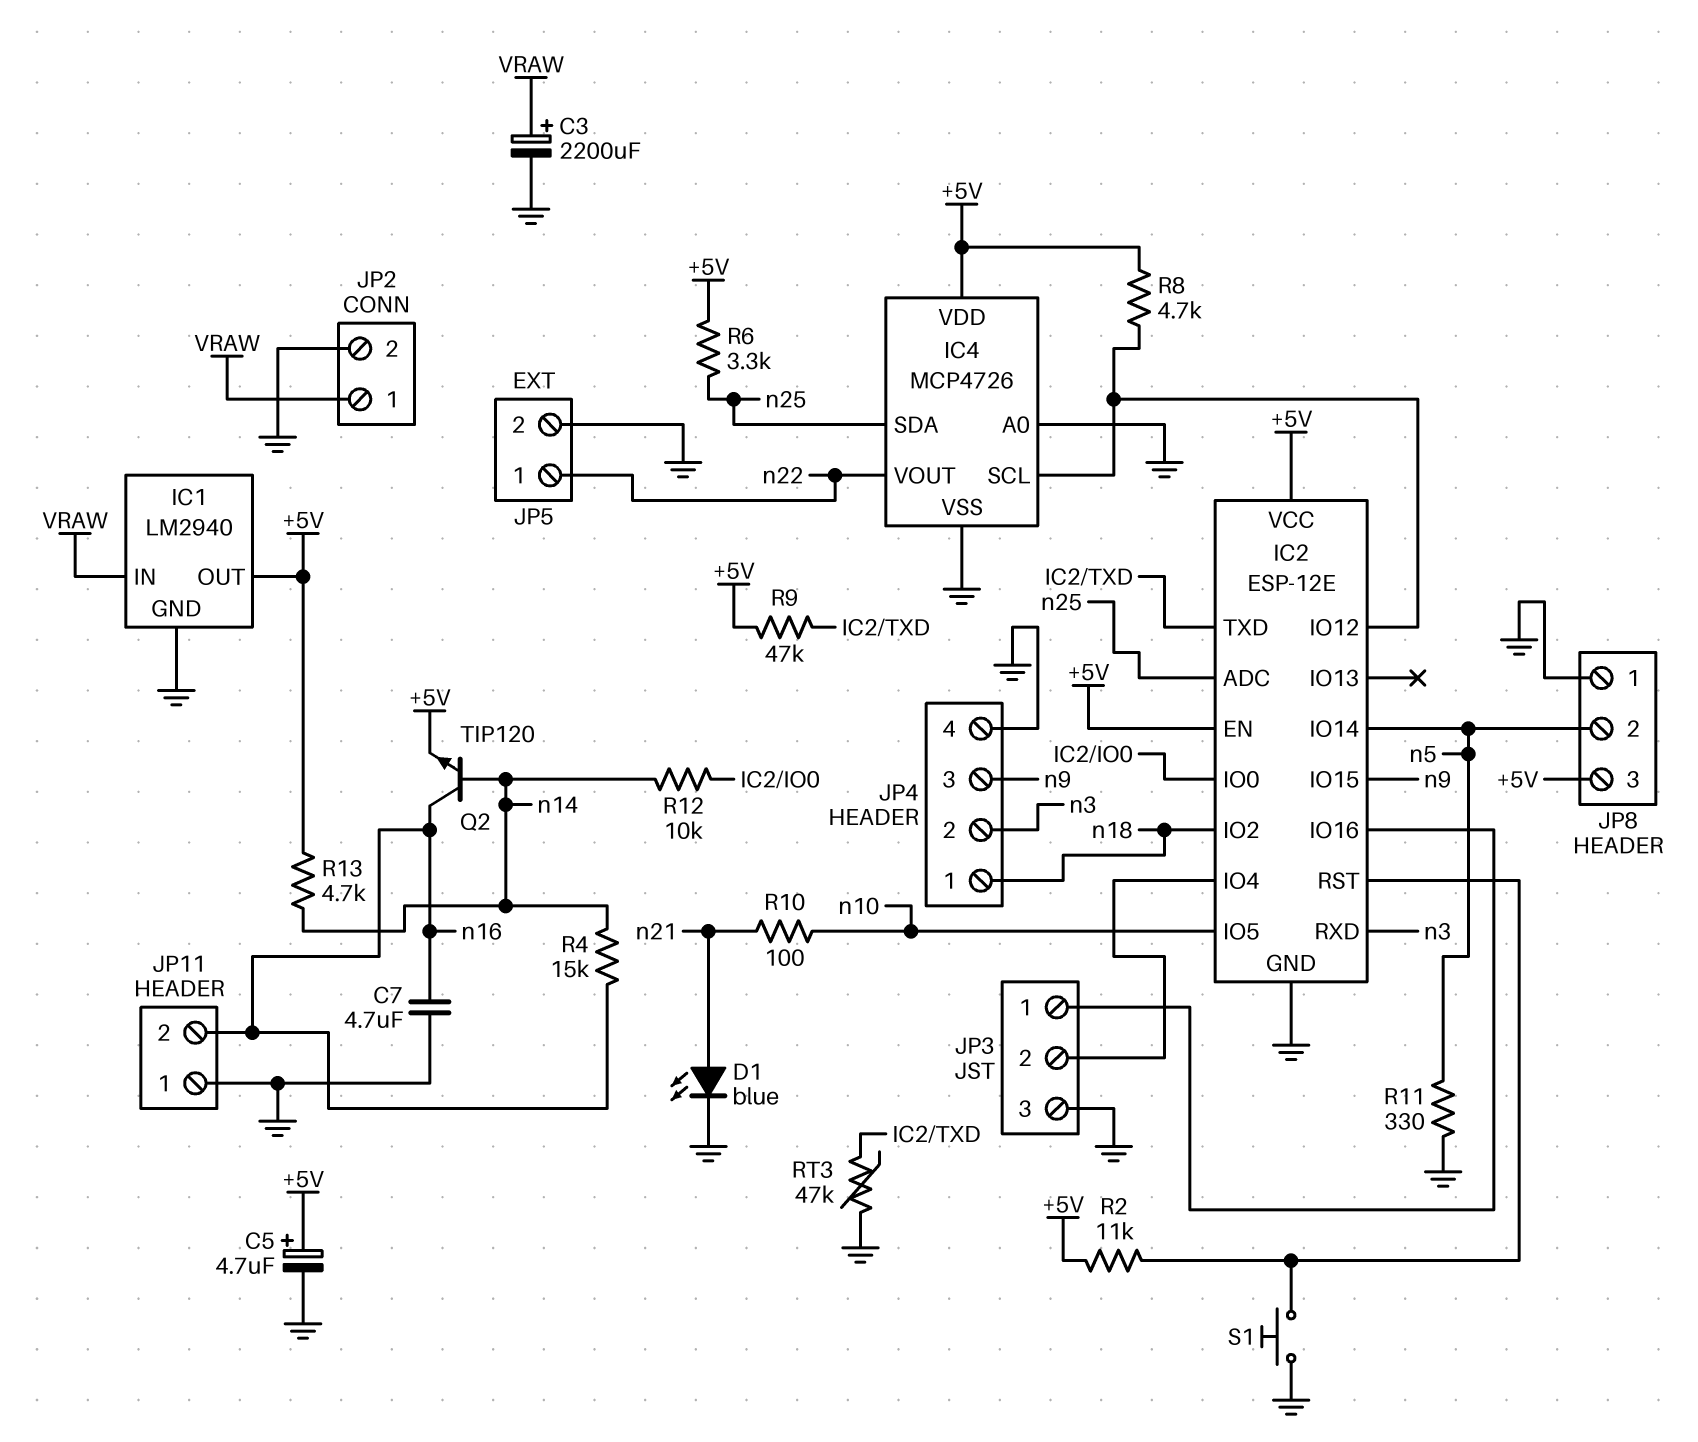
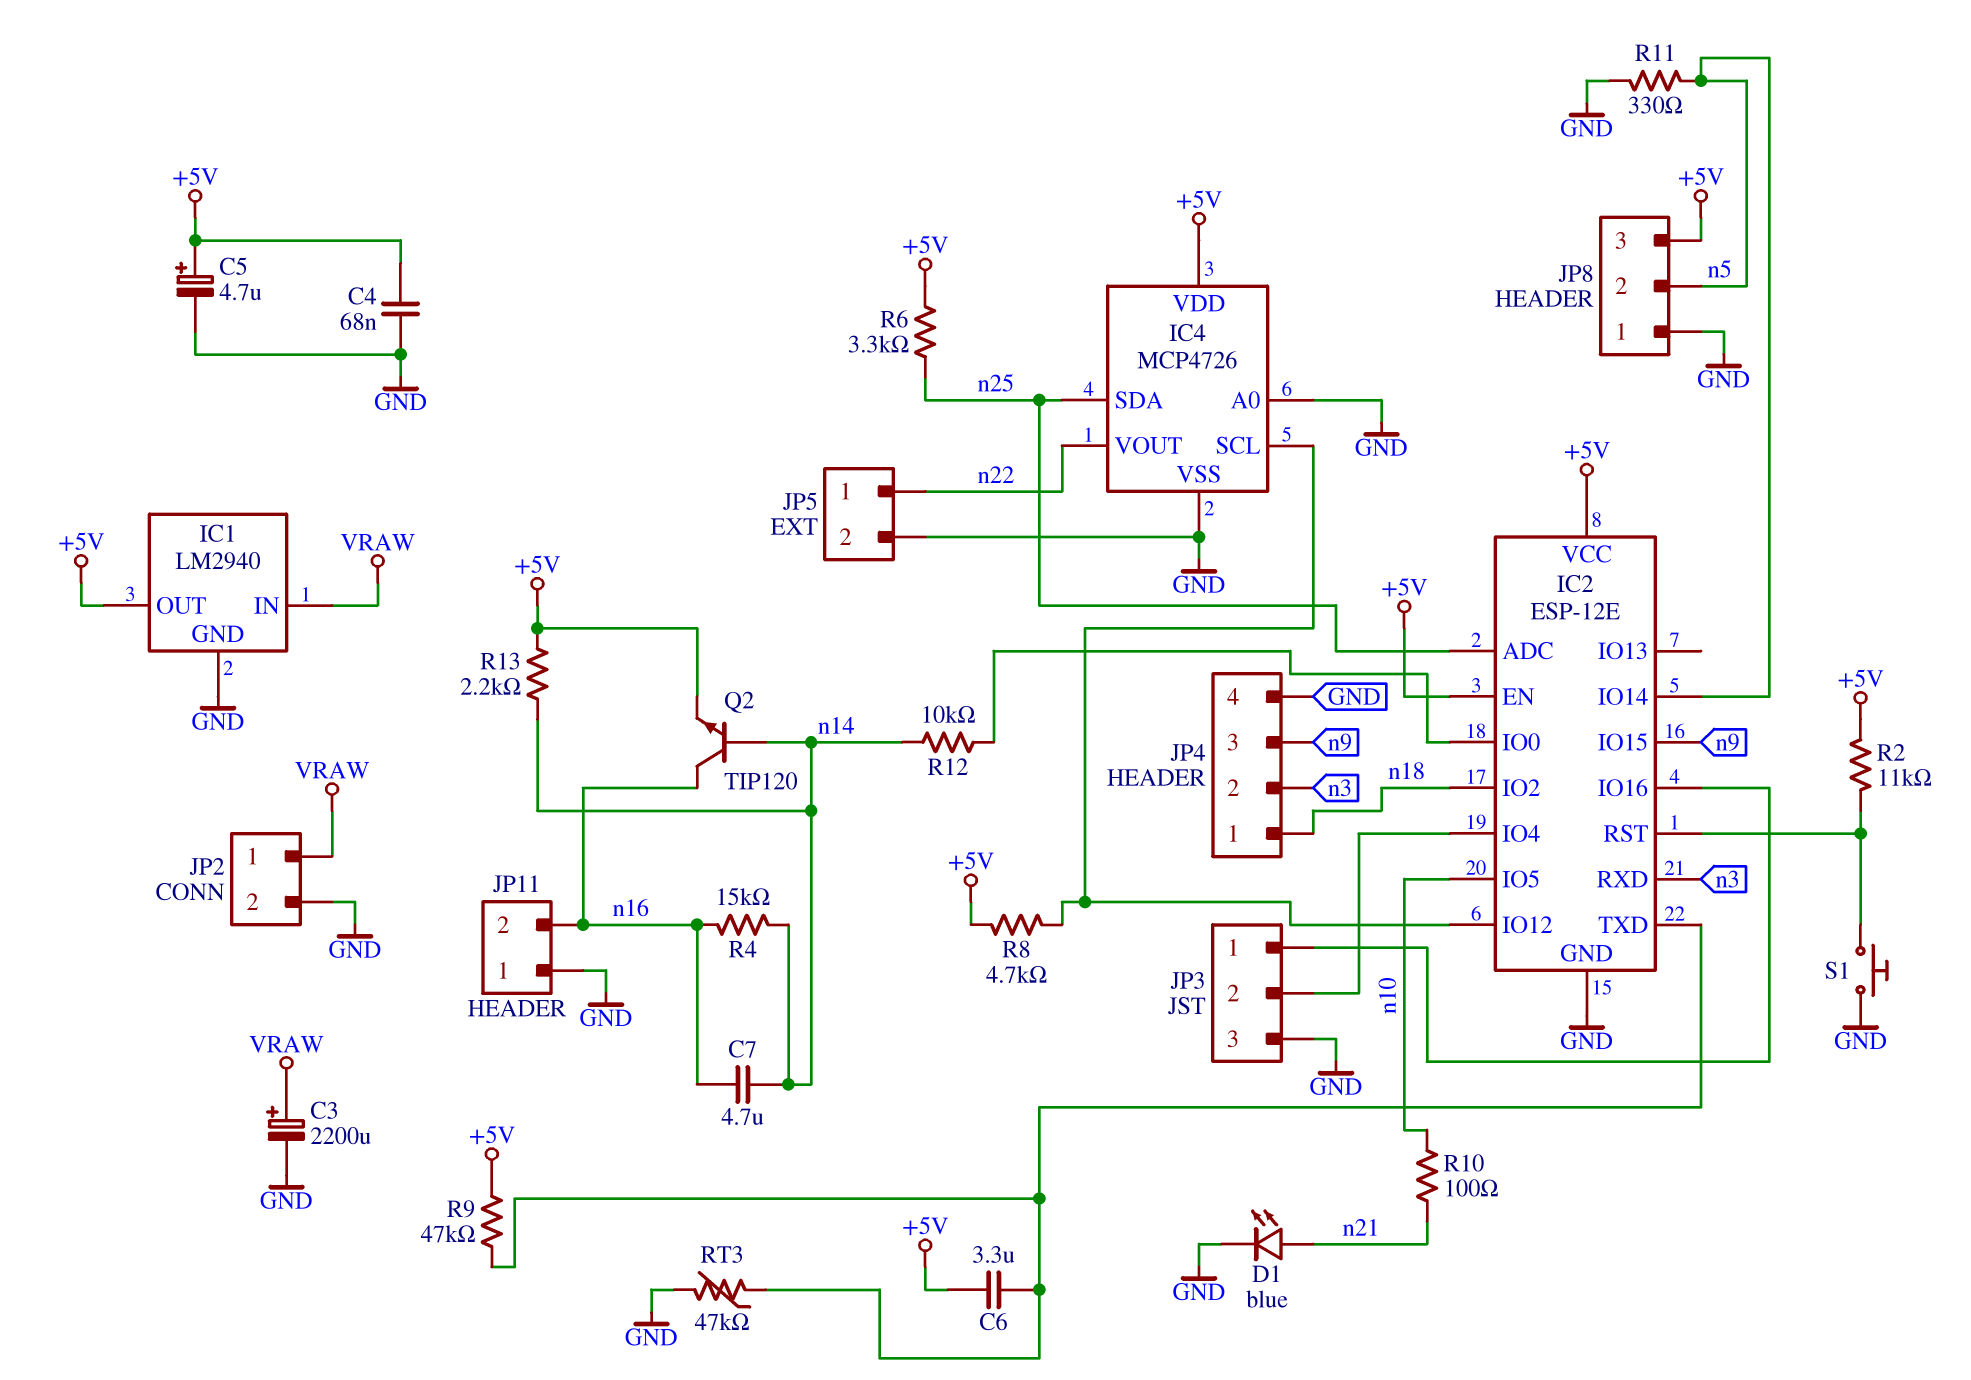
C4: none -> 68nF (+5V, GND)
C6: none -> 3.3uF (+5V, IC2/TXD)
C7: 4.7uF (GND, n16) -> 4.7uF (n14, n16)
R13: 4.7k (+5V, n14) -> 2.2k (+5V, n14)

